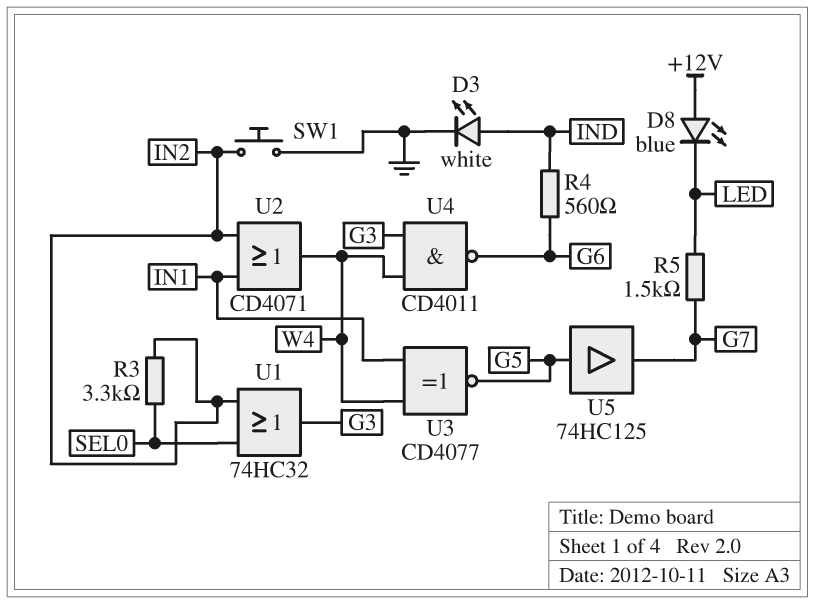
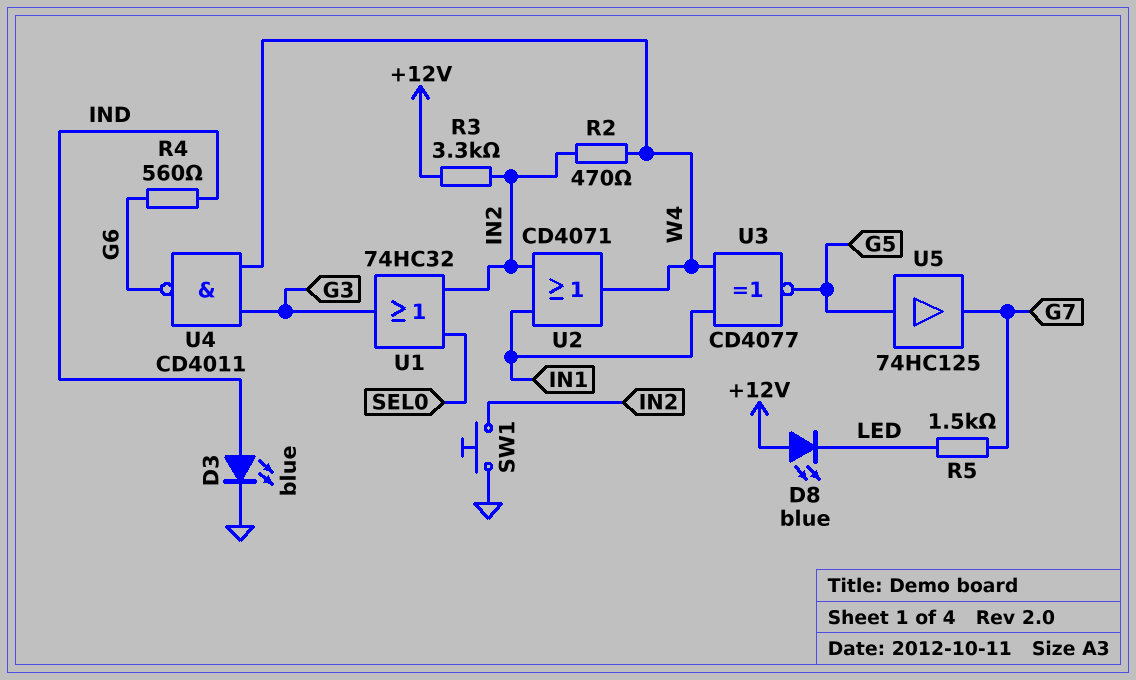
D3: LED white (A IND, K GND) -> LED blue (A IND, K GND)
R2: none -> 470 (IN2, W4)
R3: 3.3k (IN2, SEL0) -> 3.3k (+12V, IN2)

